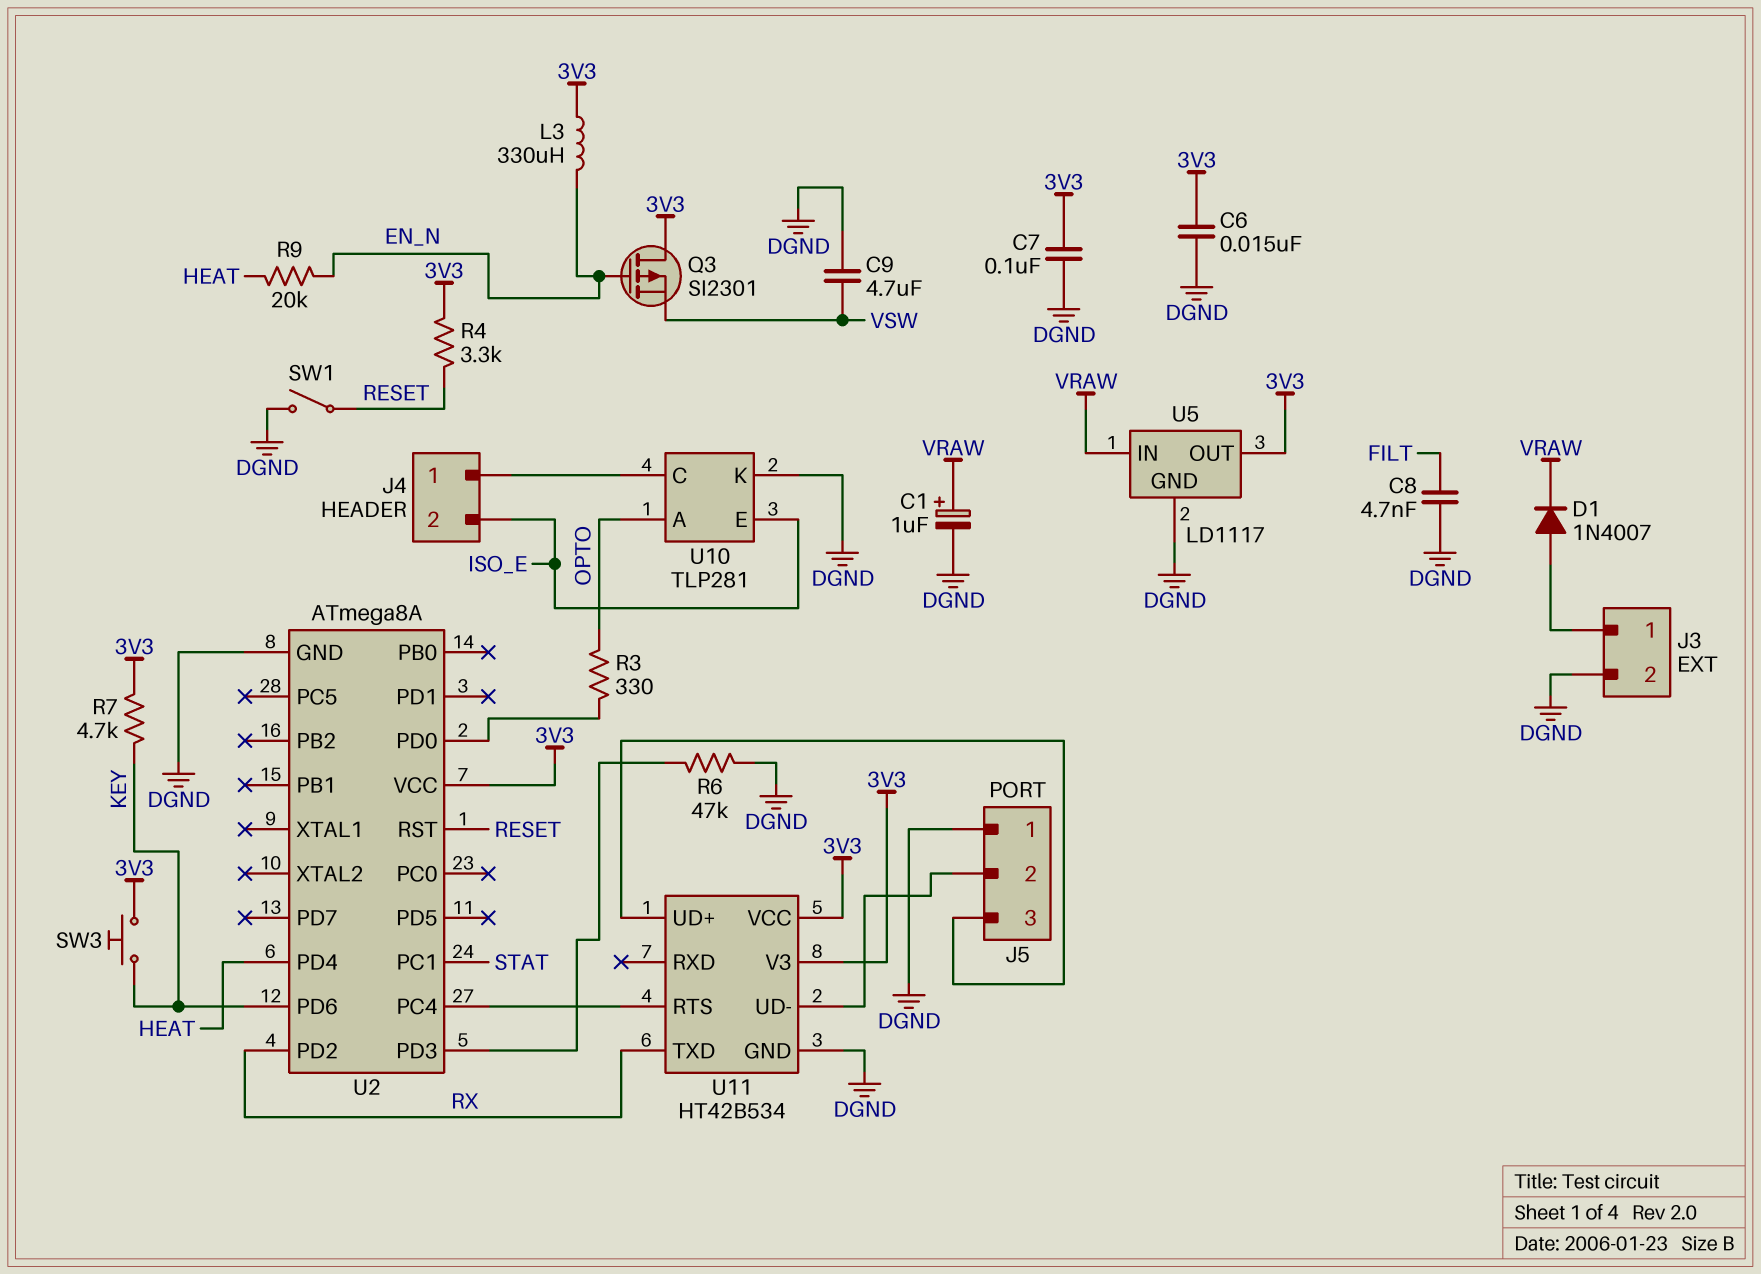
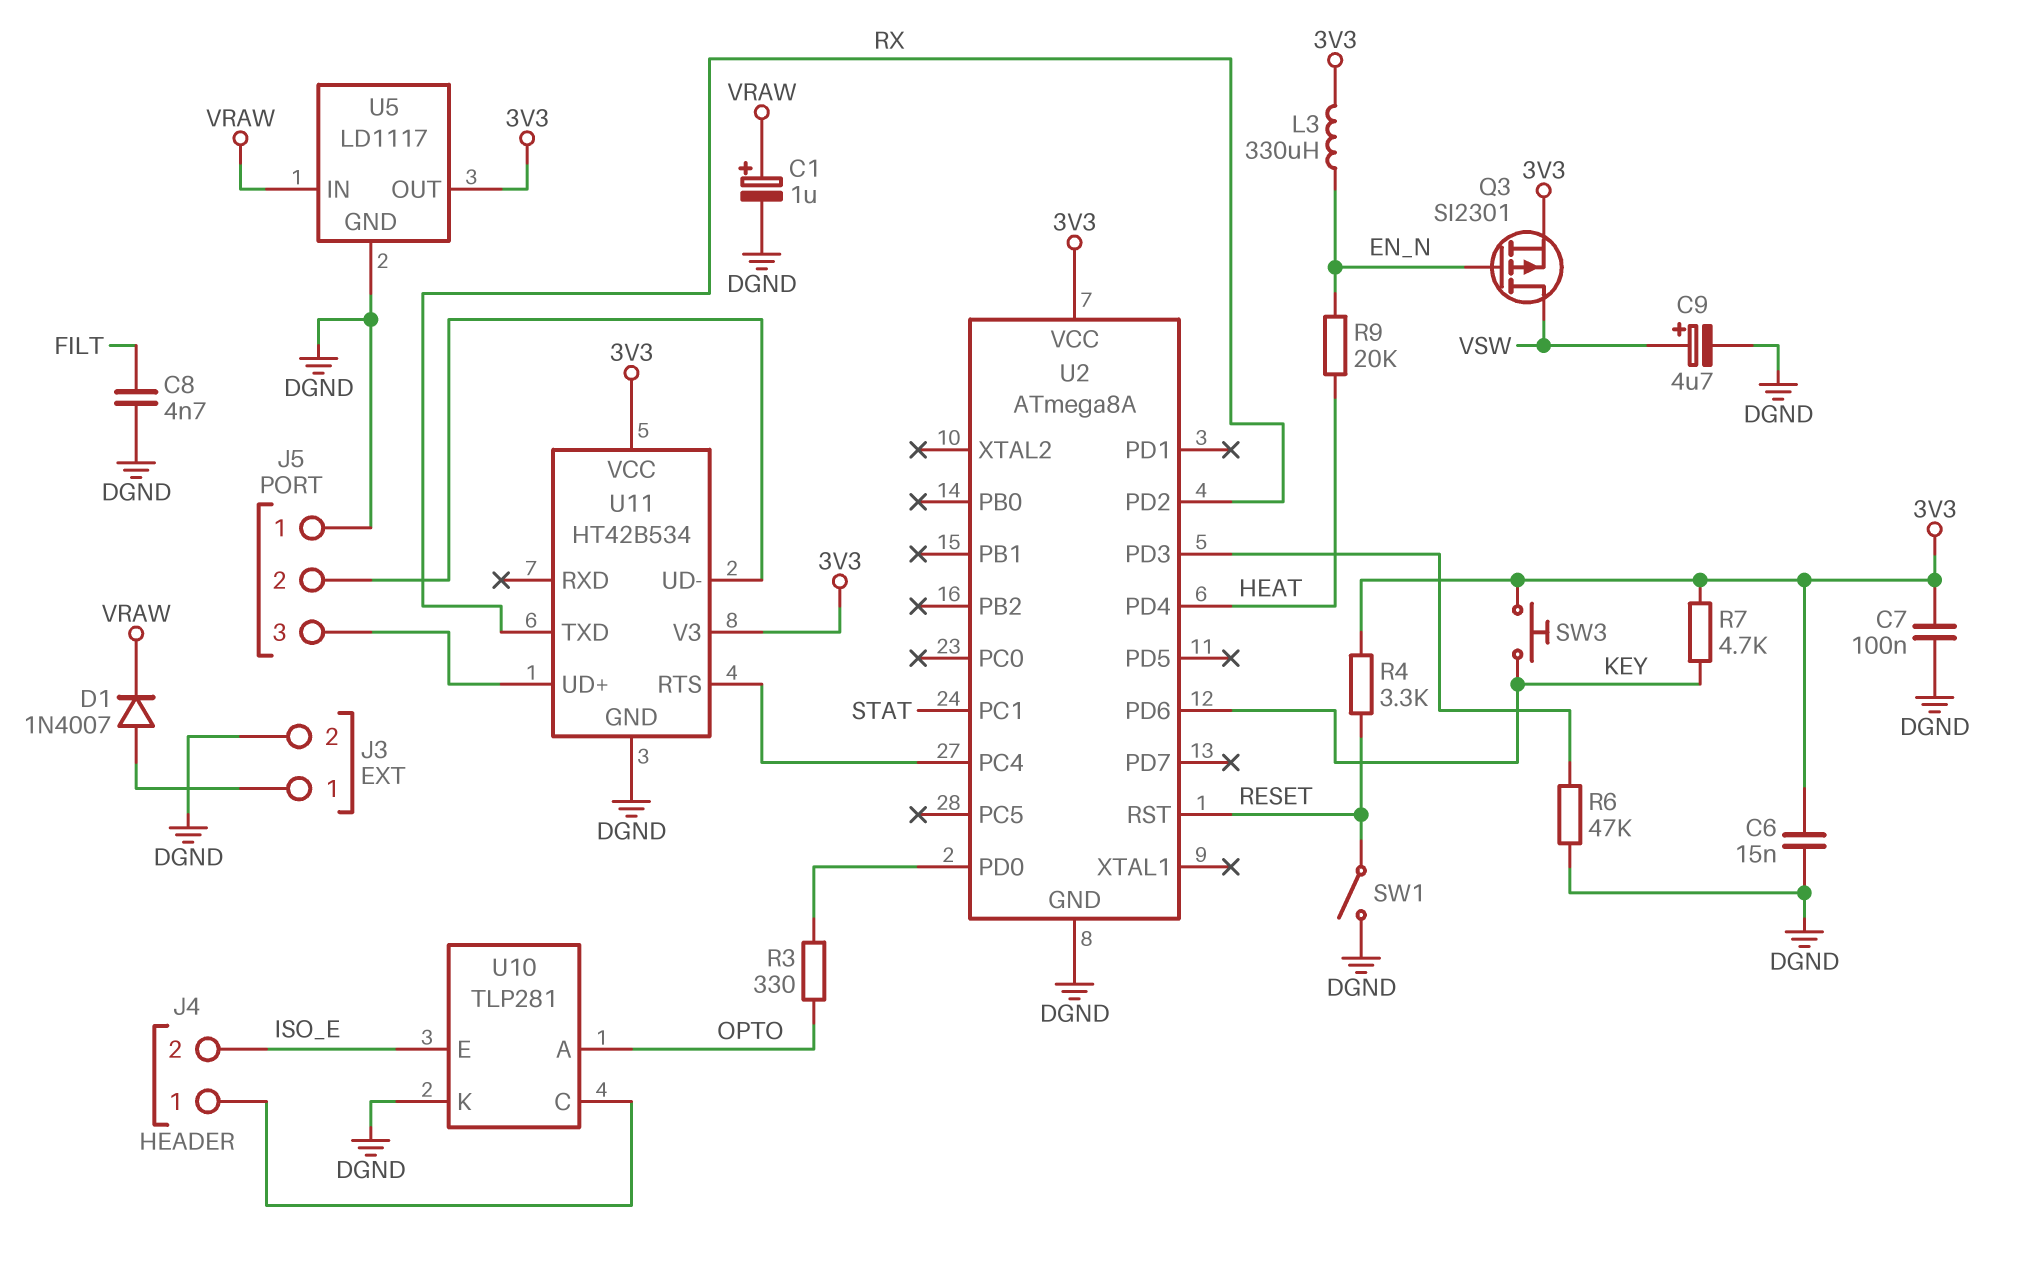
C9: 4.7uF (DGND, VSW) -> 4.7uF (plus VSW, minus DGND)
Q3: PMOS SI2301 (G EN_N, D 3V3, S VSW) -> PMOS SI2301 (G EN_N, D VSW, S 3V3)

